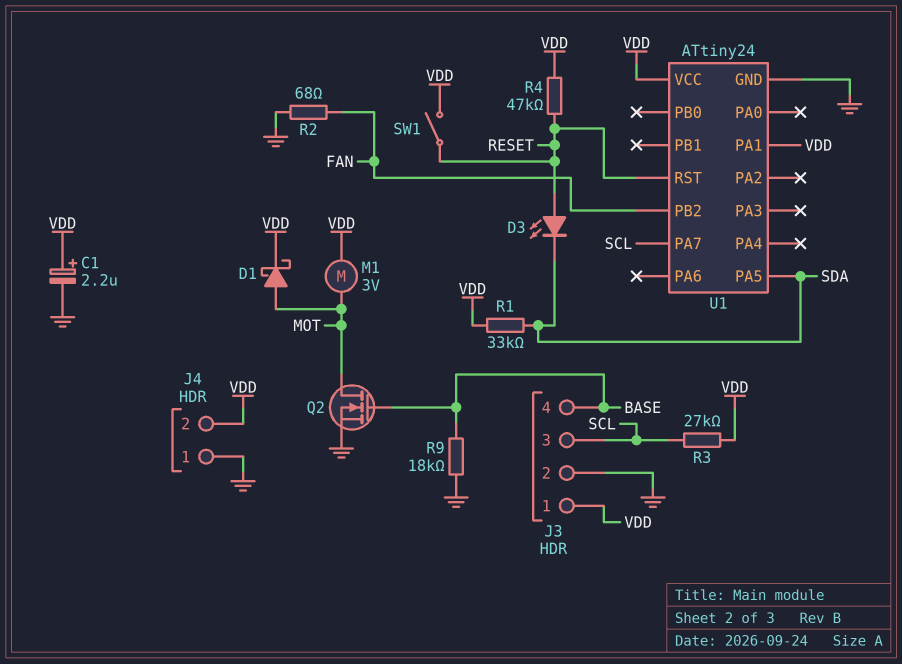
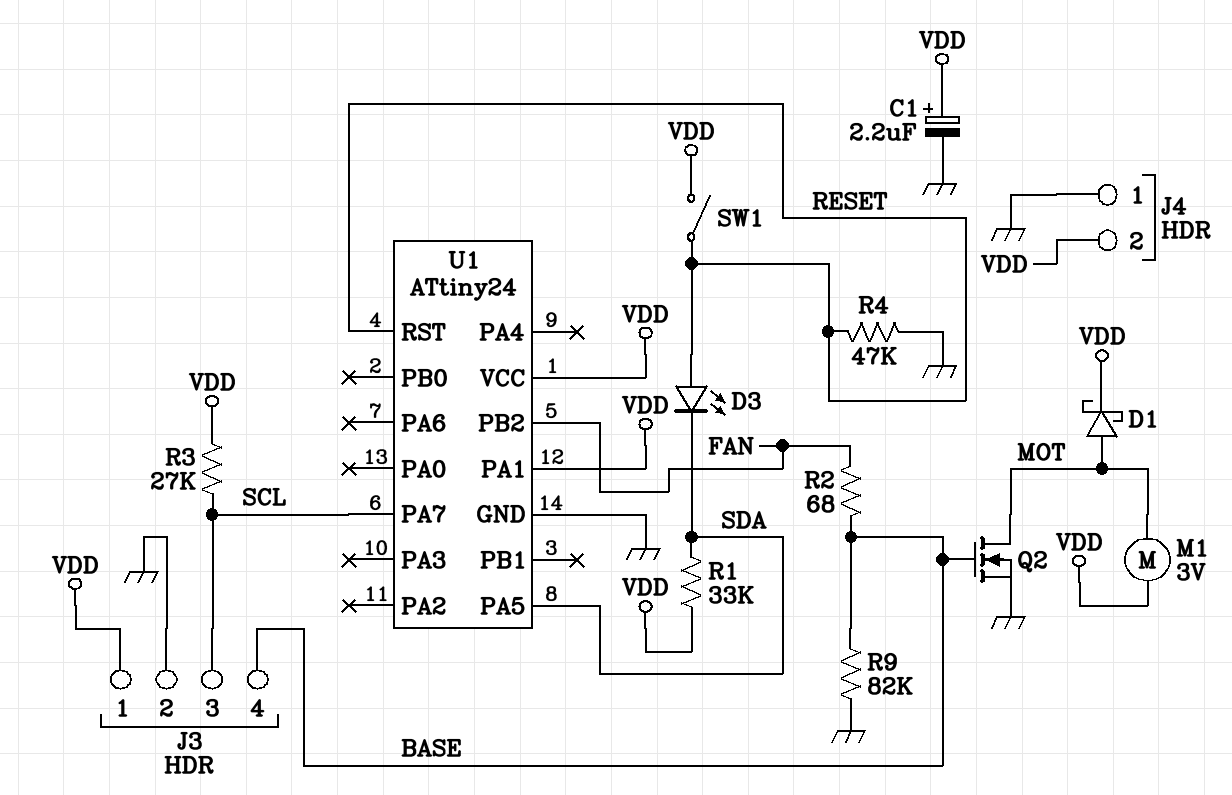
R2: 68 (FAN, GND) -> 68 (BASE, FAN)
R4: 47k (RESET, VDD) -> 47k (GND, RESET)
R9: 18k (BASE, GND) -> 82k (BASE, GND)

